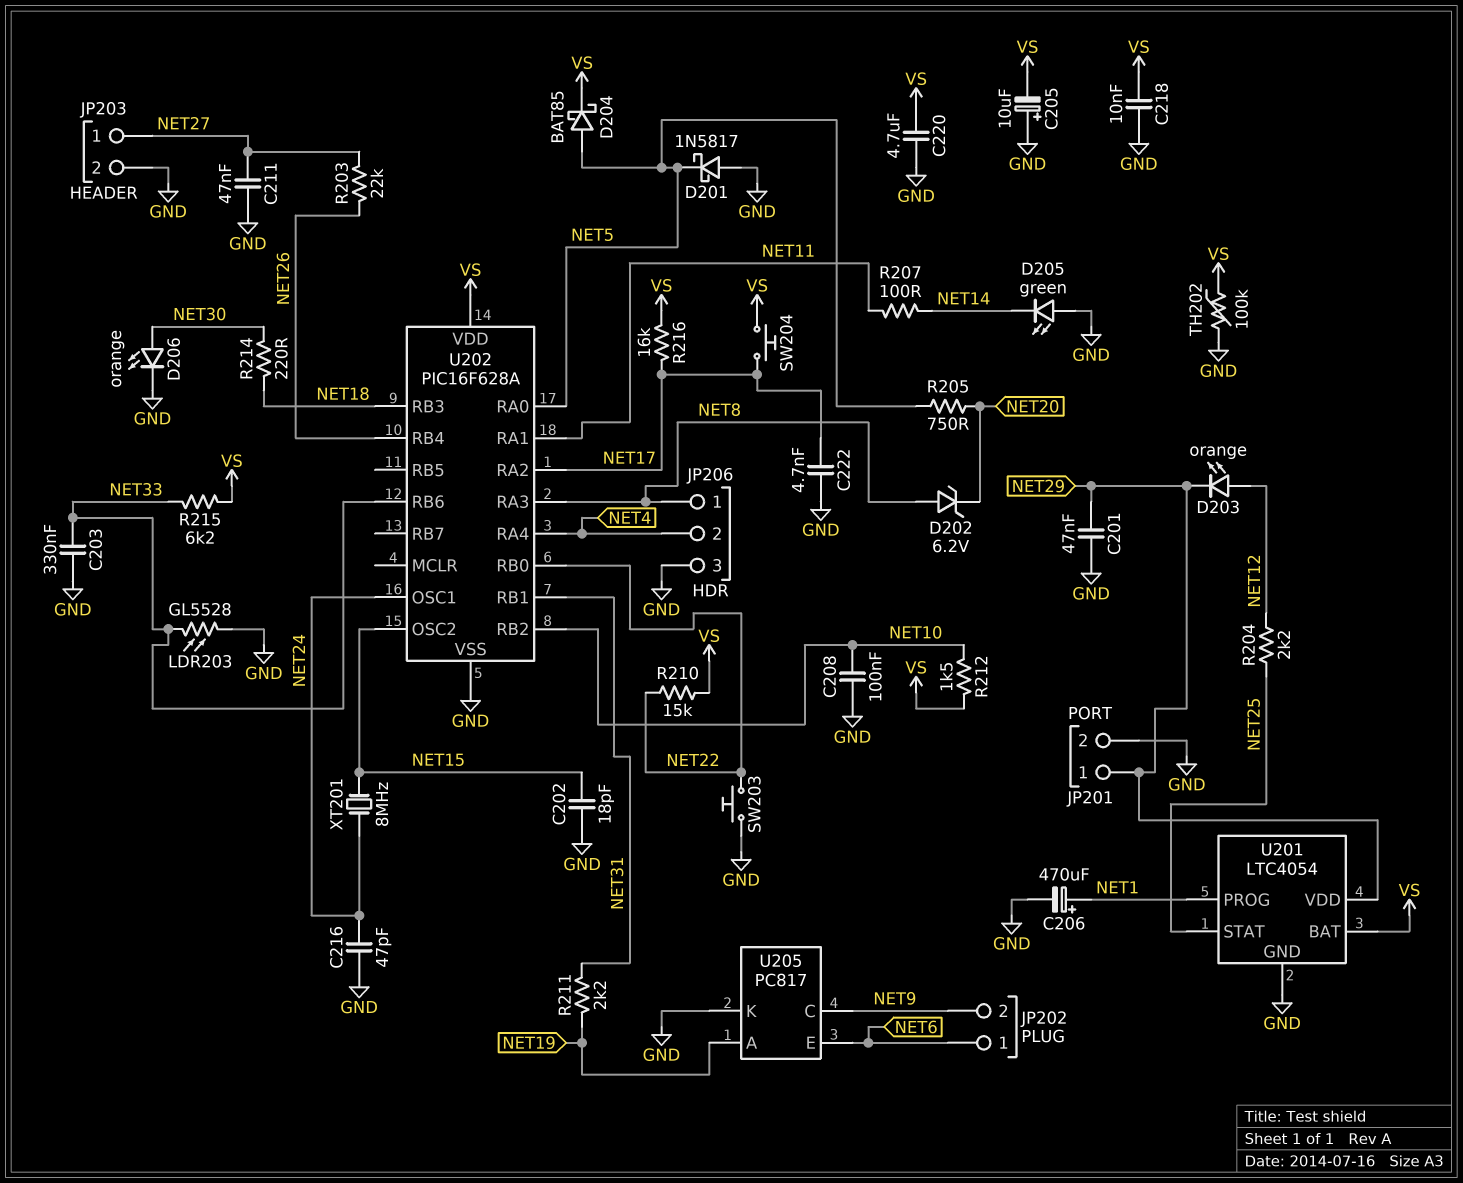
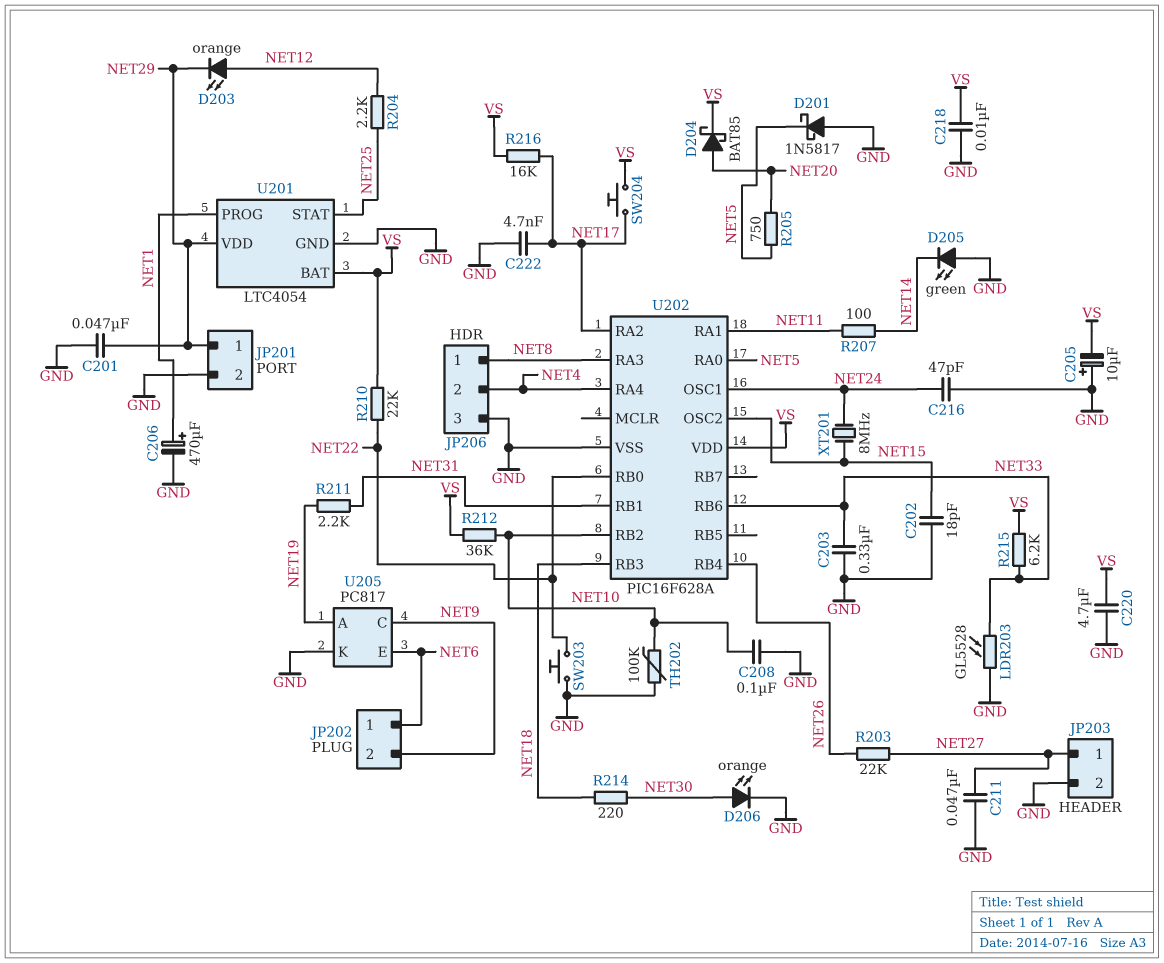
D202: zener 6.2V (A NET8, K NET20) -> none
D204: schottky BAT85 (A NET5, K VS) -> schottky BAT85 (A NET20, K VS)
R210: 15k (NET22, VS) -> 22k (NET22, VS)
R212: 1.5k (NET10, VS) -> 36k (NET10, VS)
TH202: 100k (GND, VS) -> 100k (GND, NET10)

